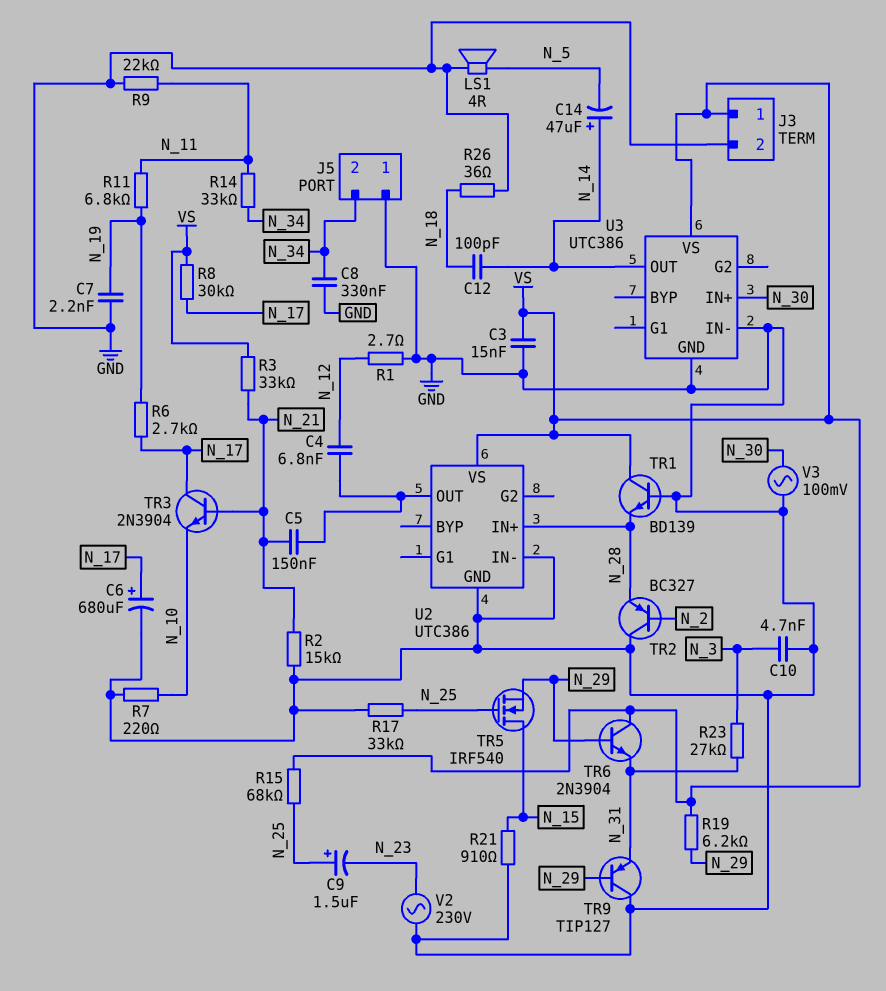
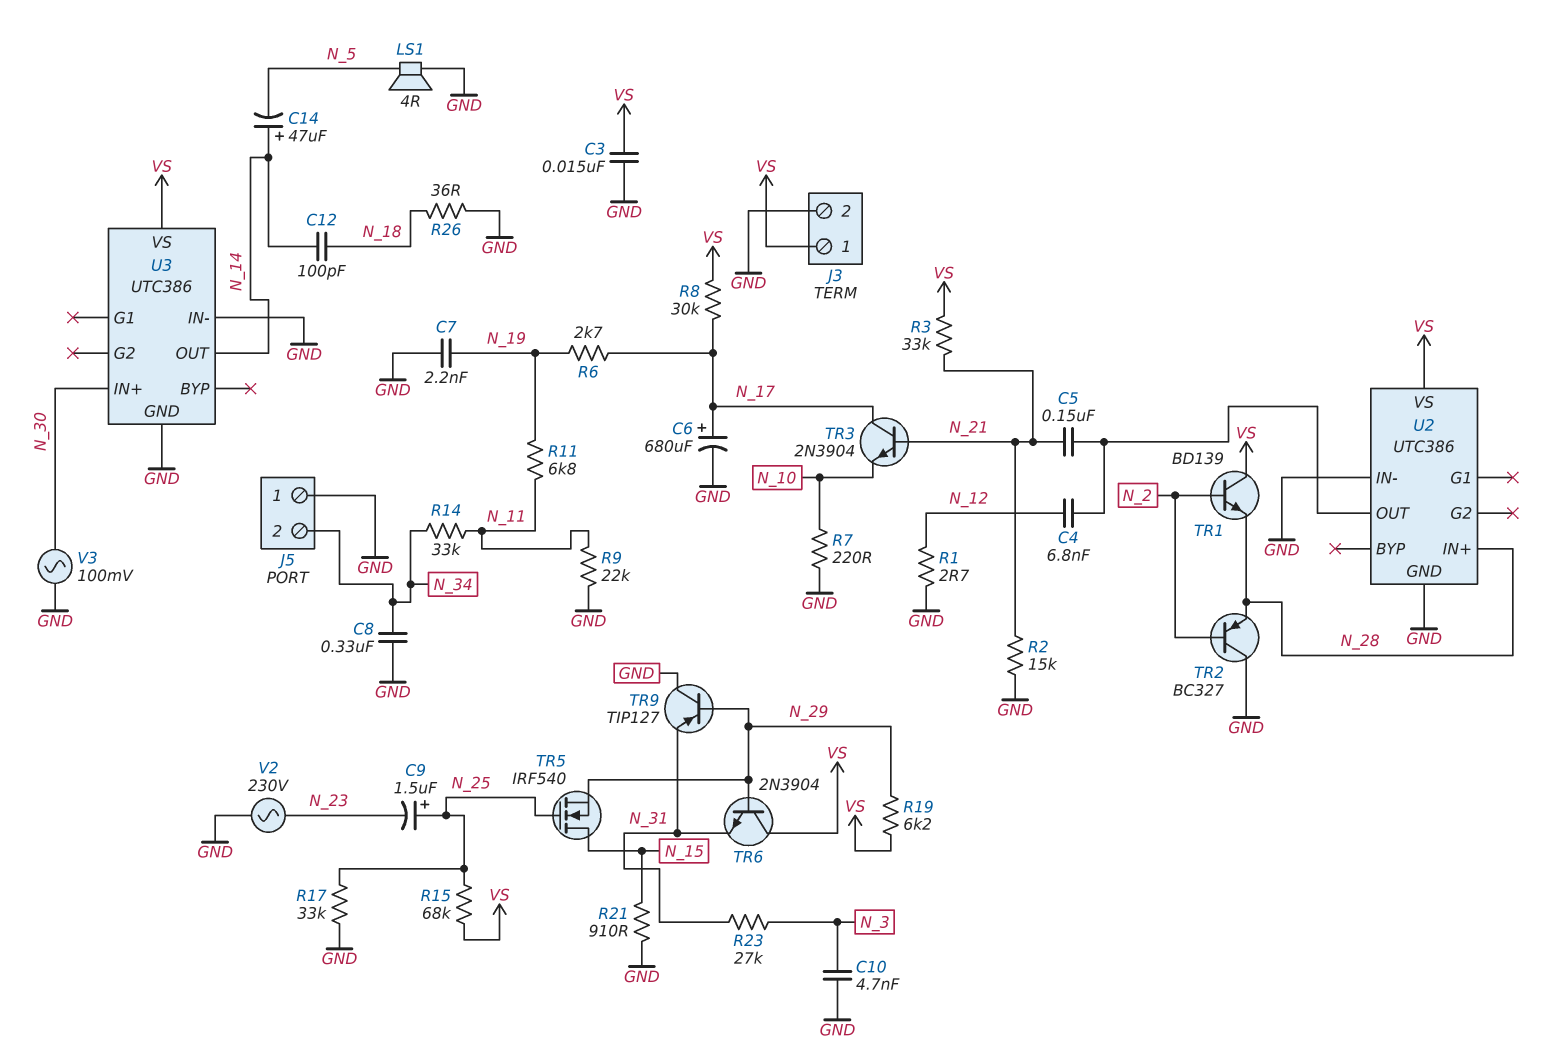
TR1: NPN BD139 (B GND, C VS, E N_28) -> NPN BD139 (B N_2, C VS, E N_28)

